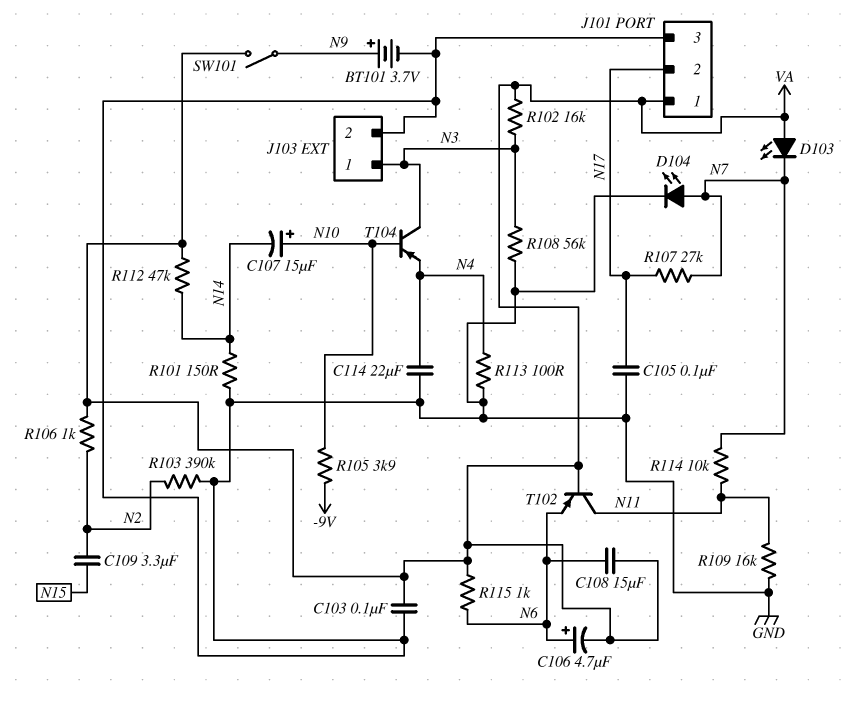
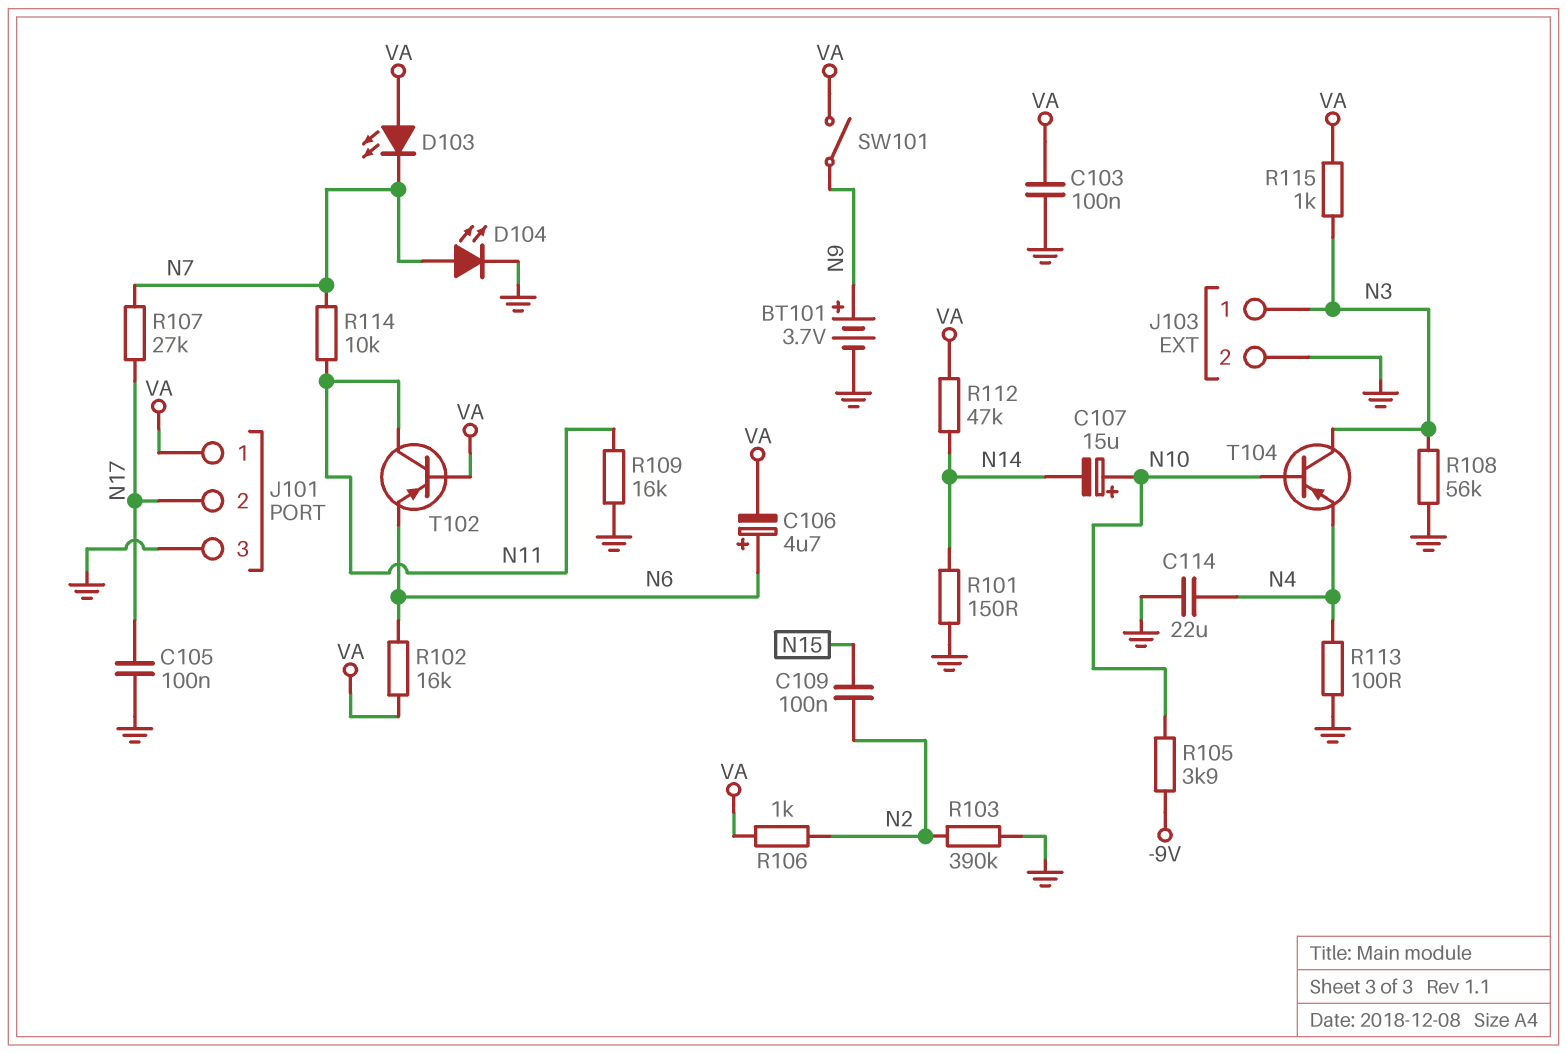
C108: 15uF (N6, VA) -> none
C109: 3.3uF (N2, N15) -> 100nF (N2, N15)
R102: 16k (N3, VA) -> 16k (N6, VA)
R115: 1k (N6, VA) -> 1k (N3, VA)

